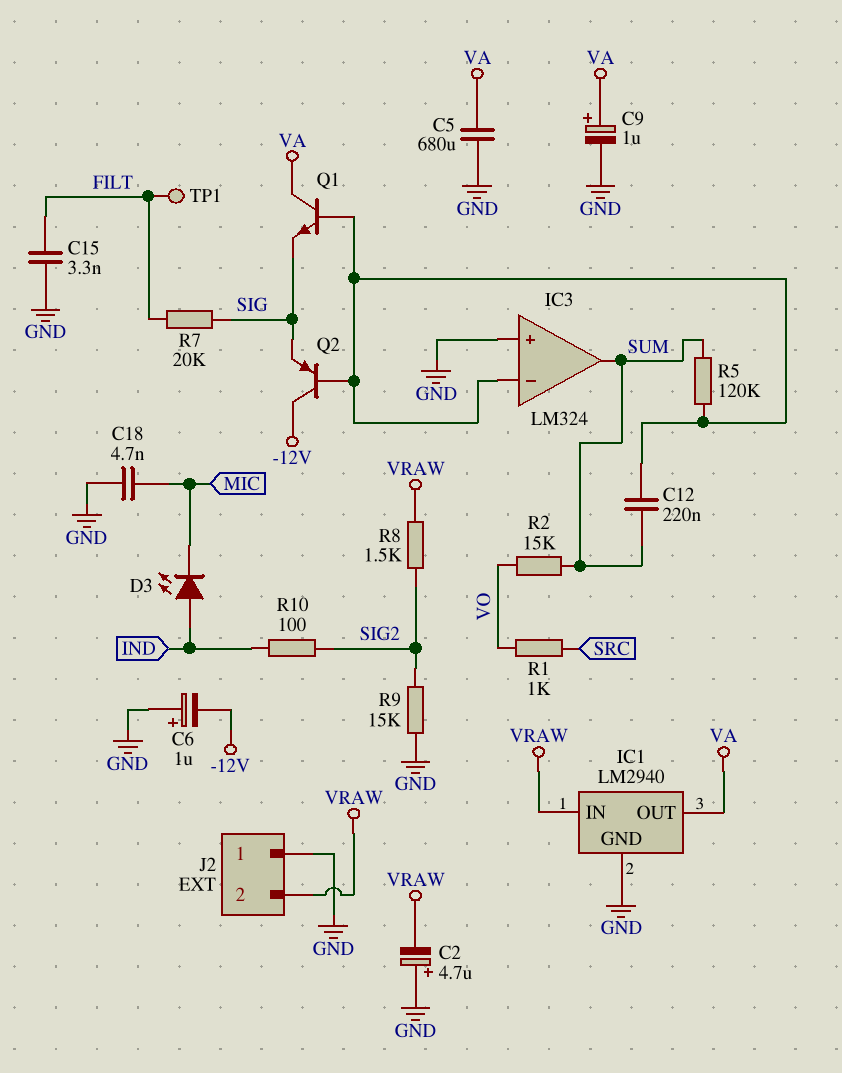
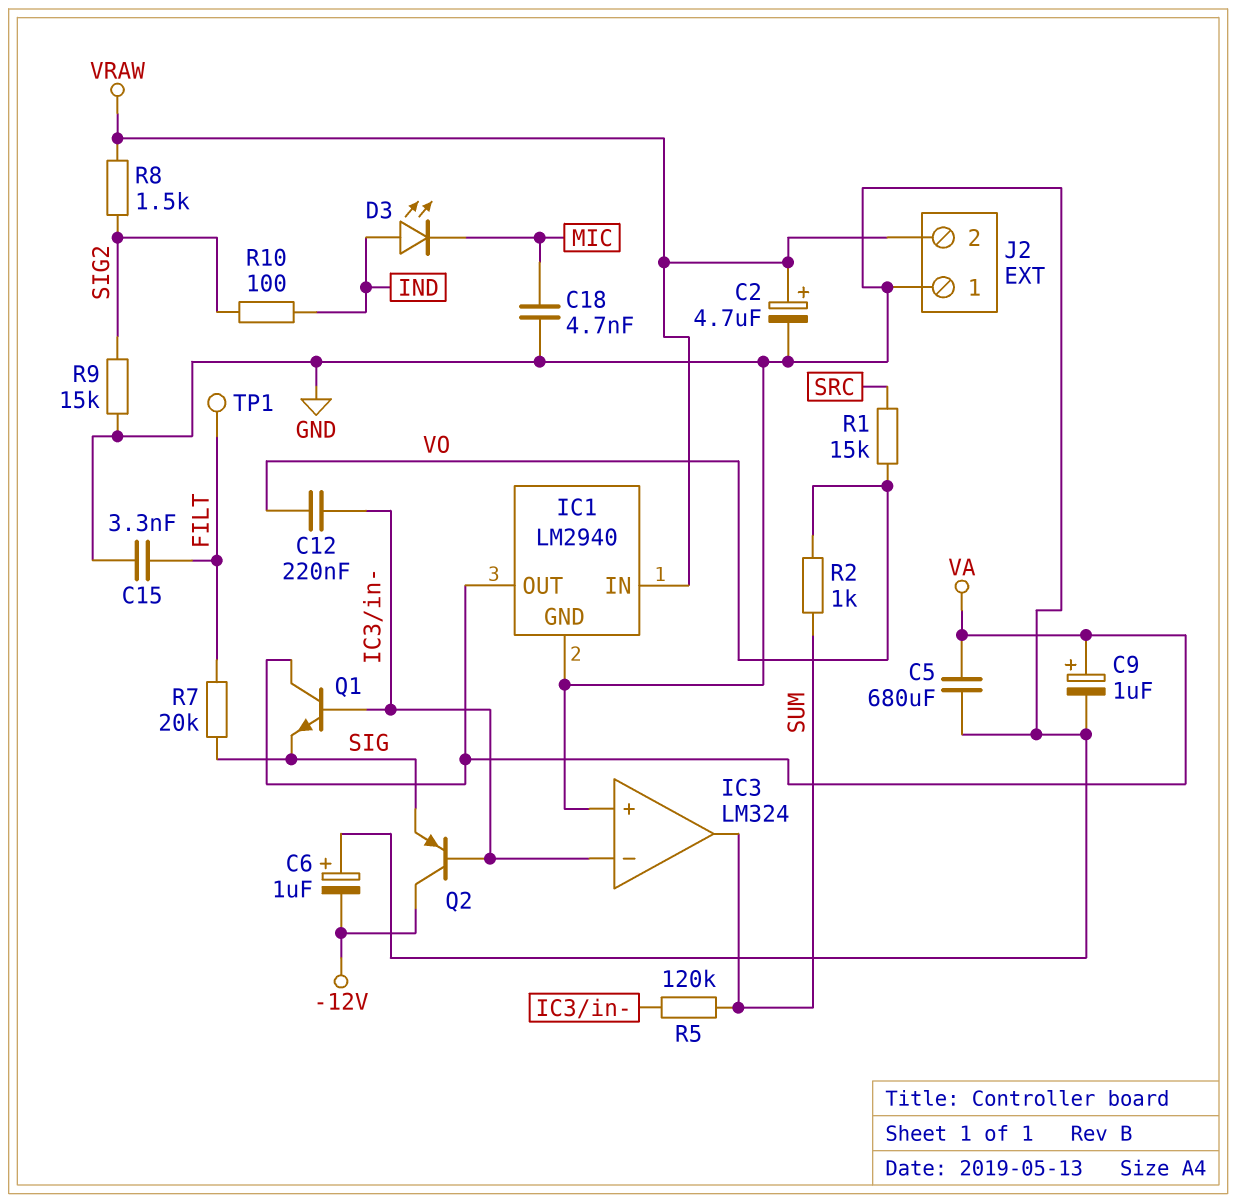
C2: 4.7uF (plus GND, minus VRAW) -> 4.7uF (plus VRAW, minus GND)
C12: 220nF (IC3/in-, SUM) -> 220nF (IC3/in-, VO)
R1: 1k (SRC, VO) -> 15k (SRC, VO)
R2: 15k (SUM, VO) -> 1k (SUM, VO)

